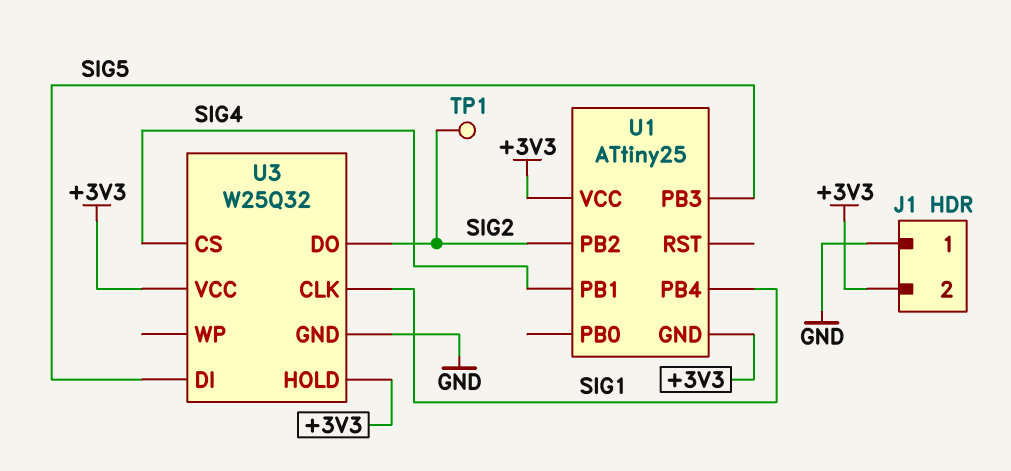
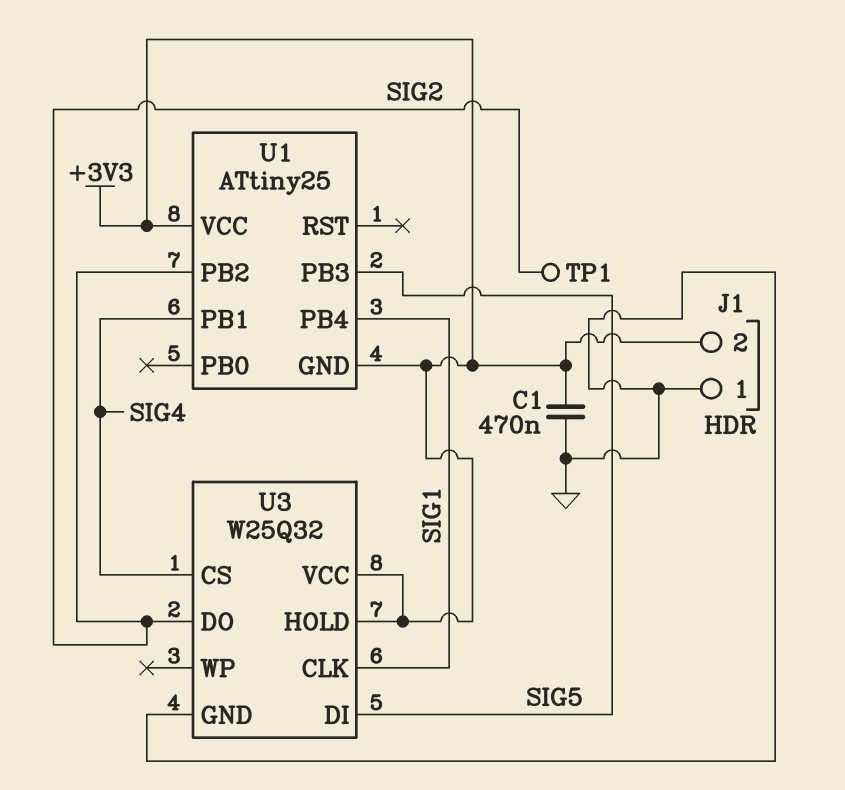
C1: none -> 470nF (+3V3, GND)

